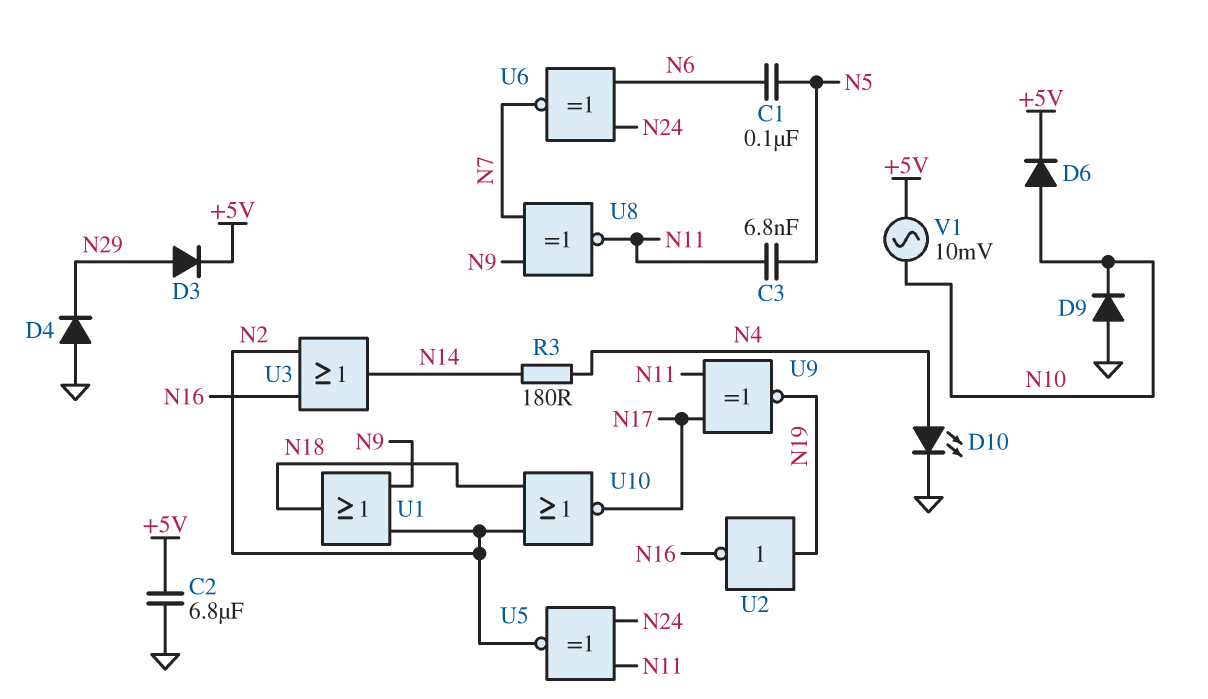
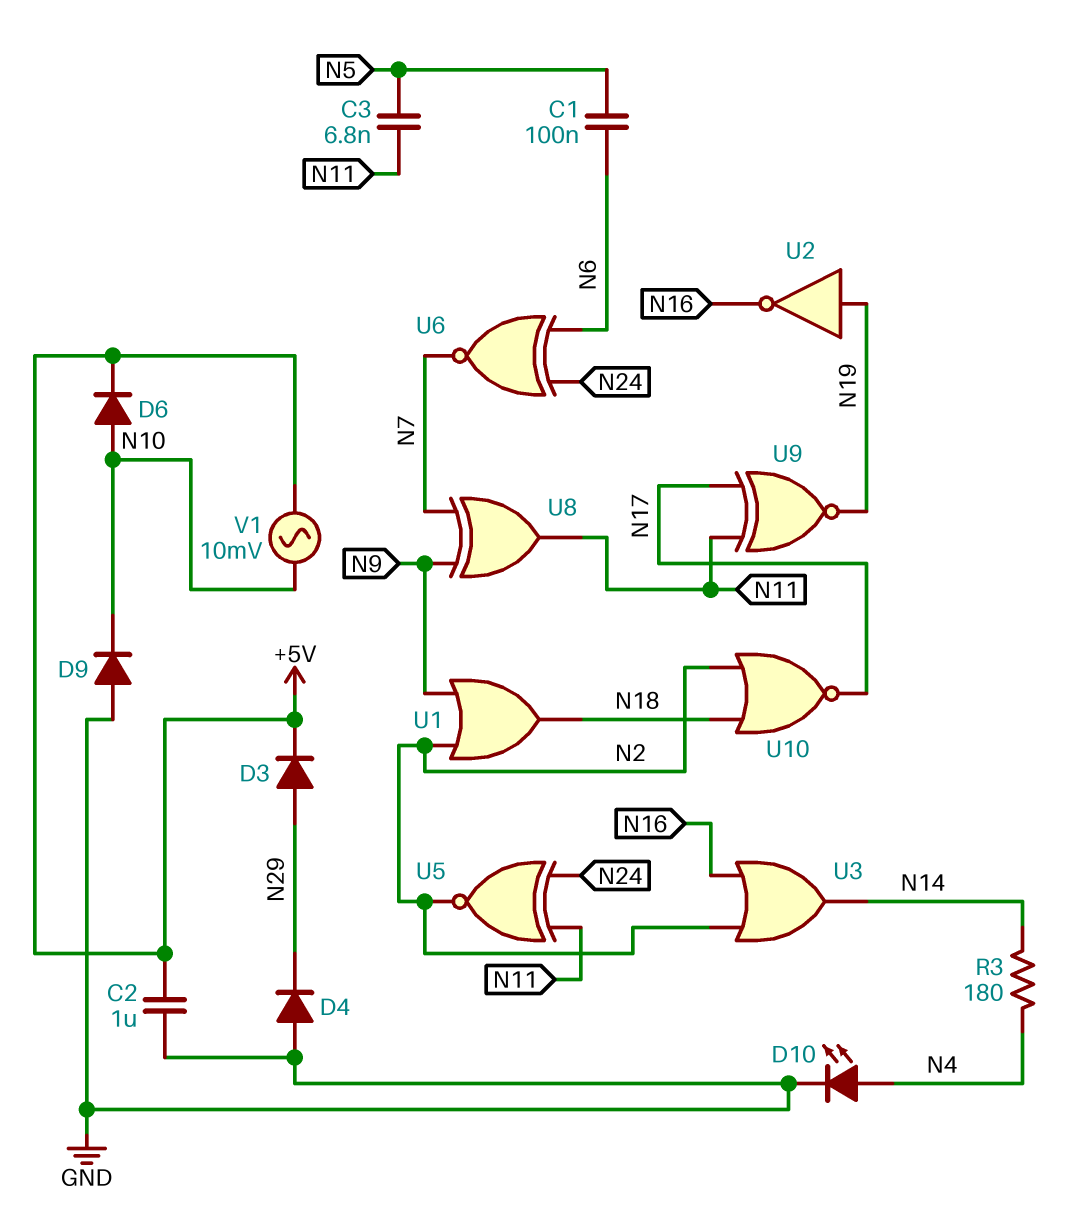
C2: 6.8uF (+5V, GND) -> 1uF (+5V, GND)
U8: XNOR (in N7, in N9, out N11) -> XOR (in N7, in N9, out N11)

